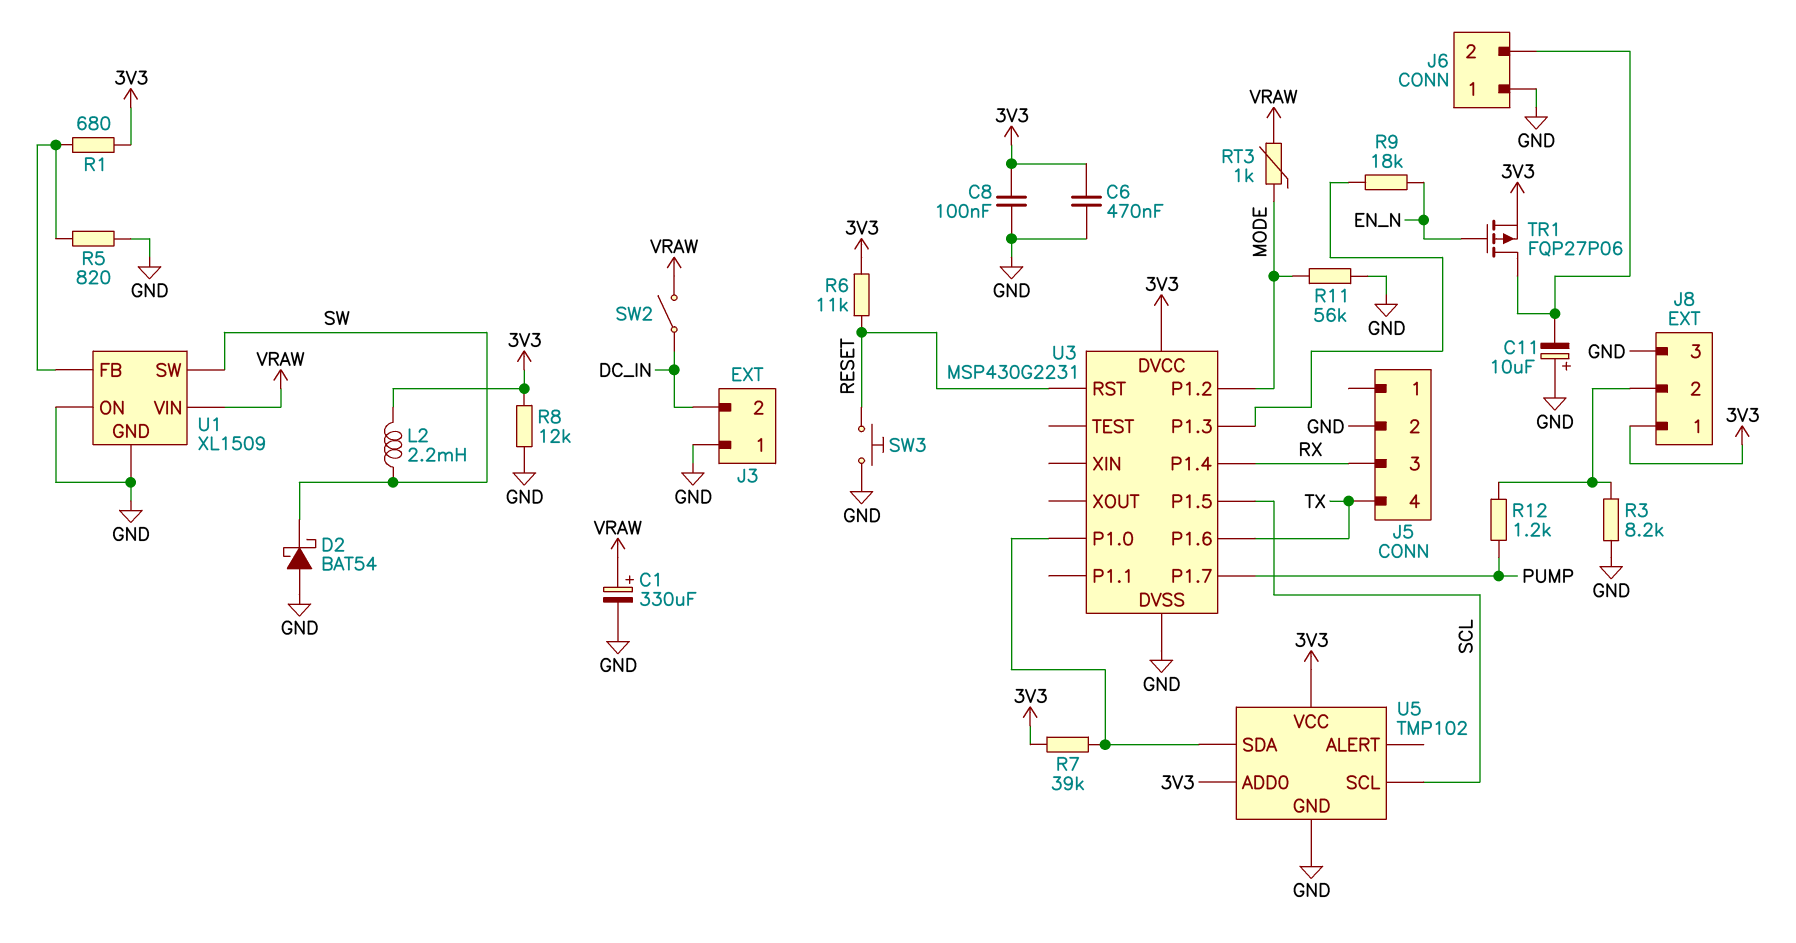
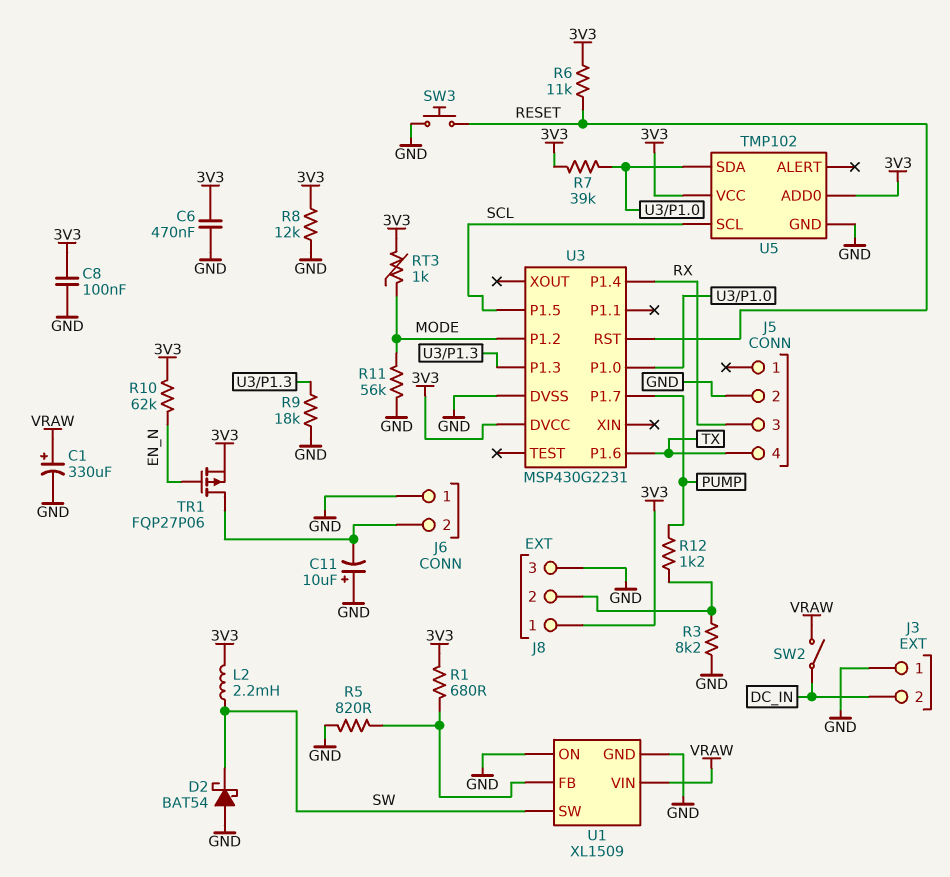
R9: 18k (EN_N, U3/P1.3) -> 18k (GND, U3/P1.3)
R10: none -> 62k (3V3, EN_N)
RT3: 1k (MODE, VRAW) -> 1k (3V3, MODE)

